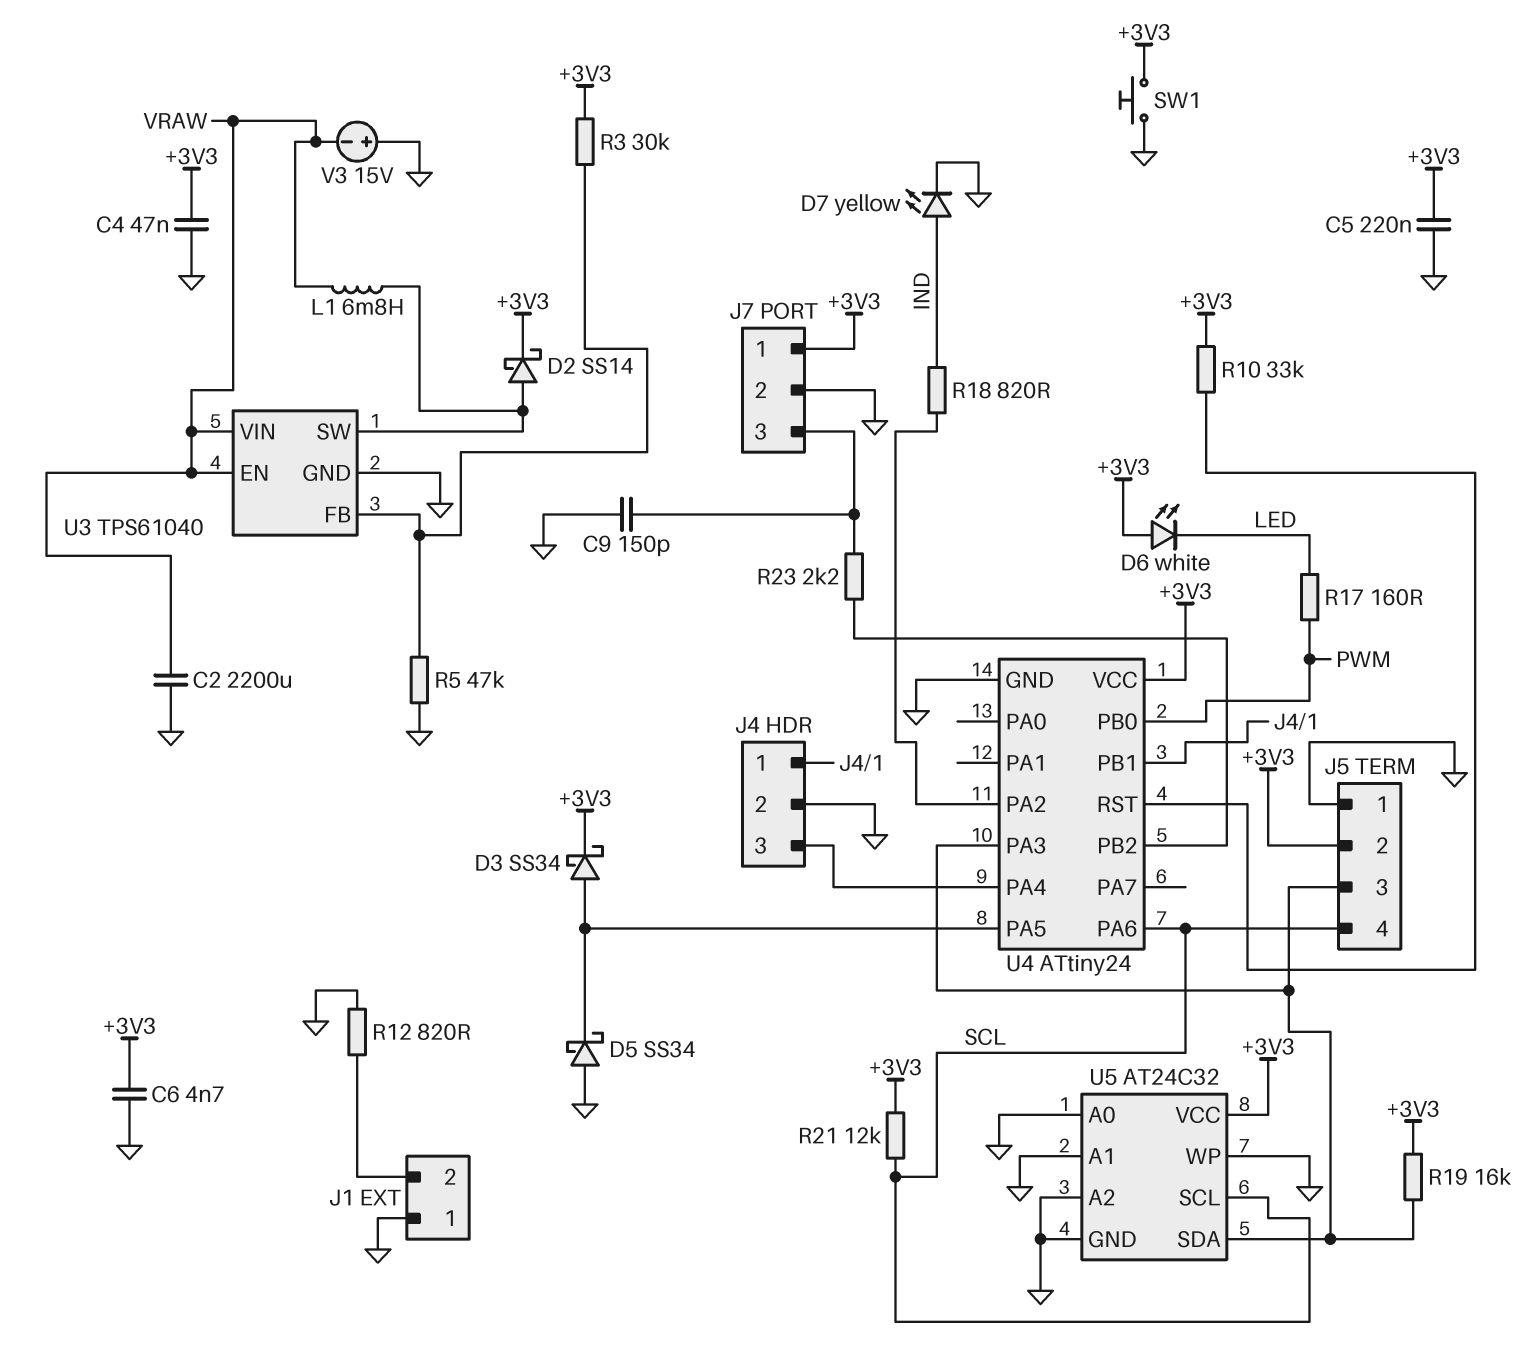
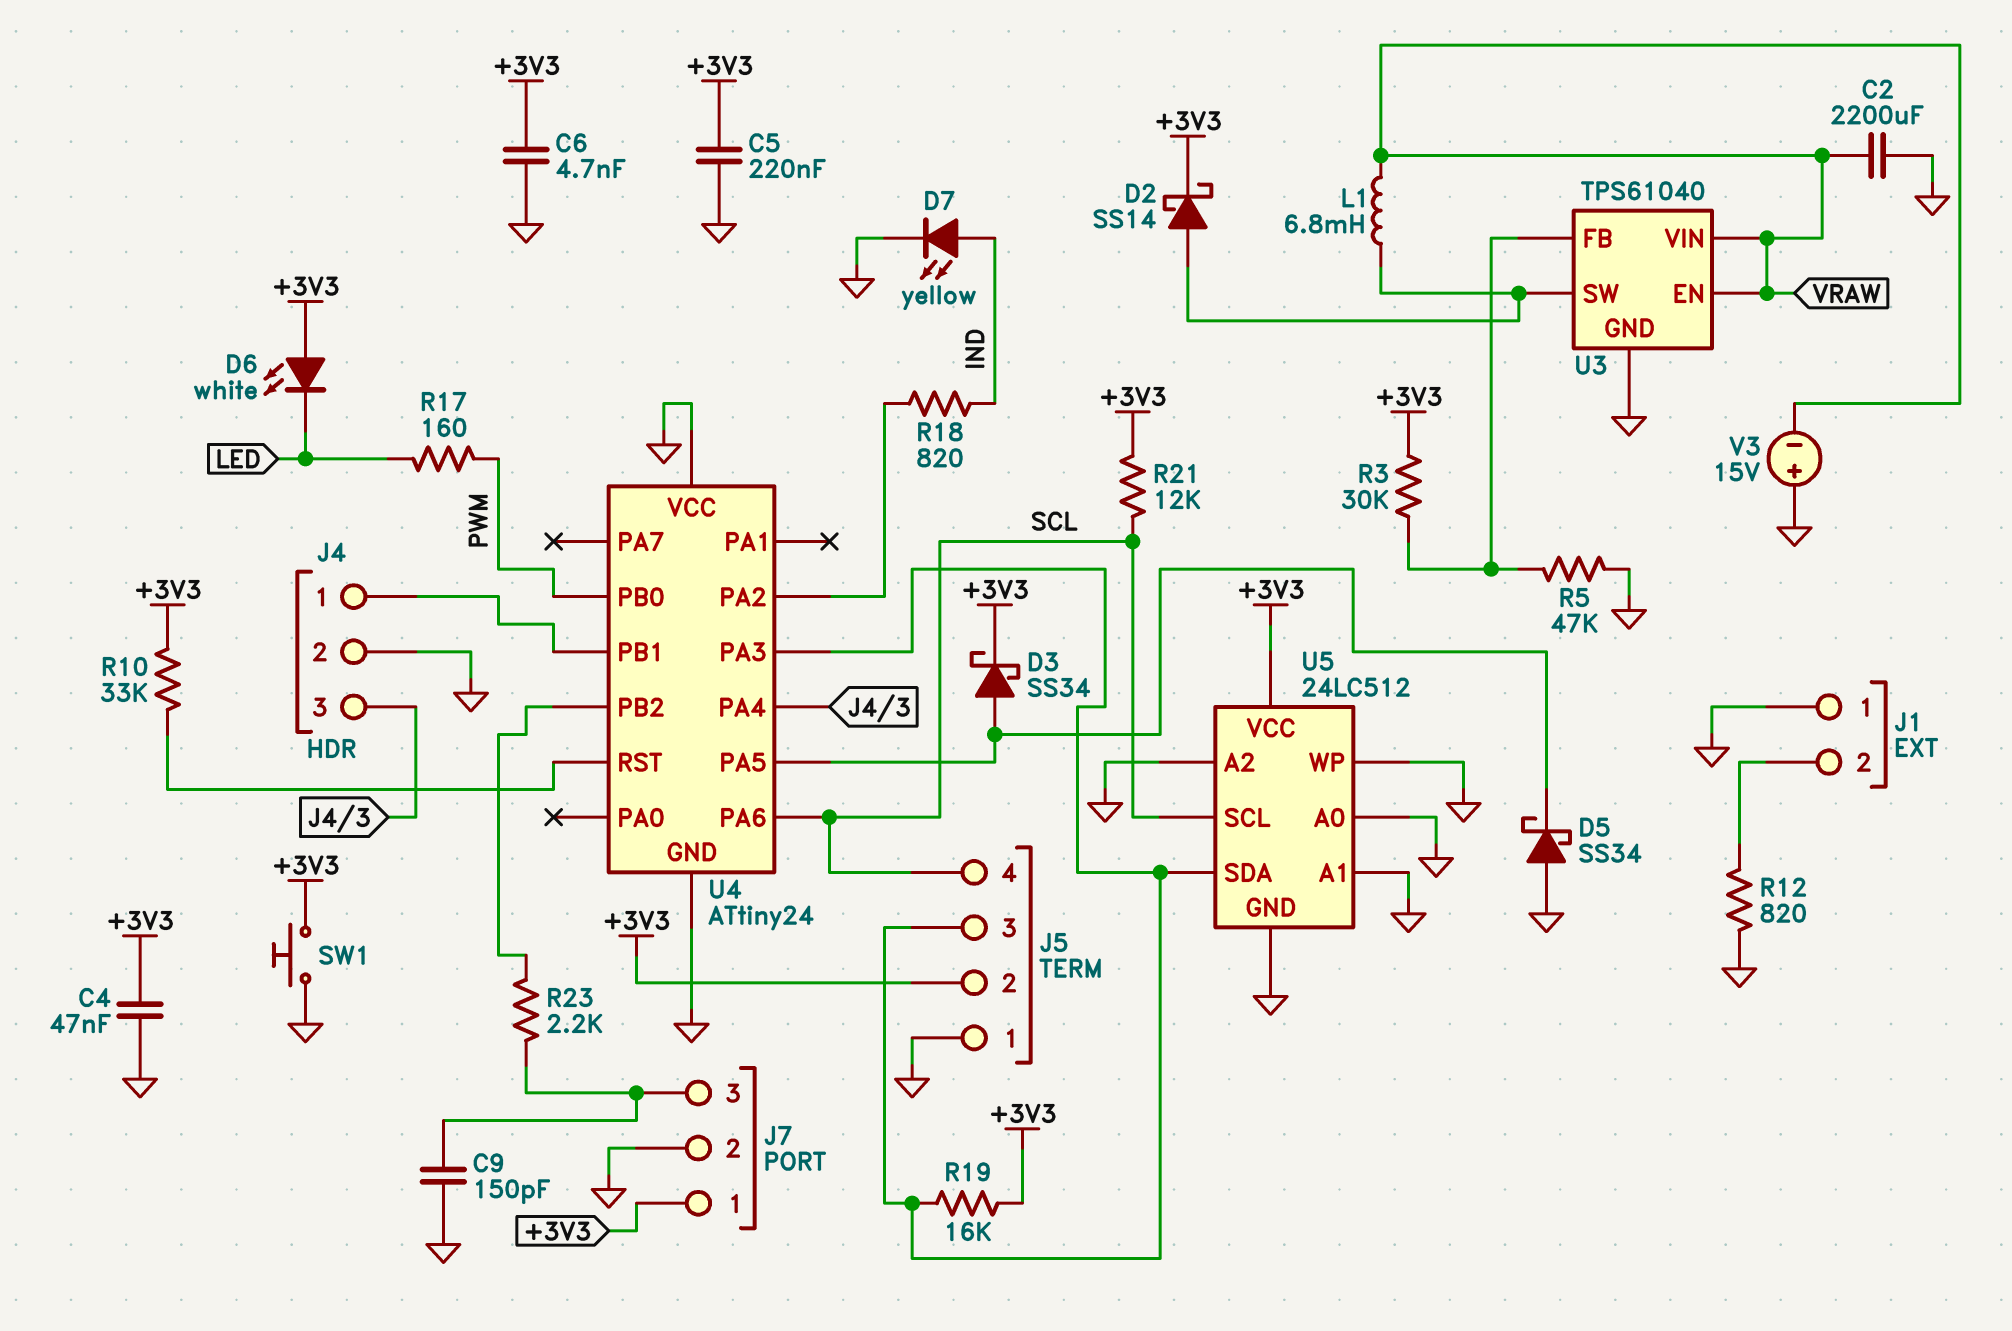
U4 pin VCC: +3V3 -> GND
U5: AT24C32 -> 24LC512

